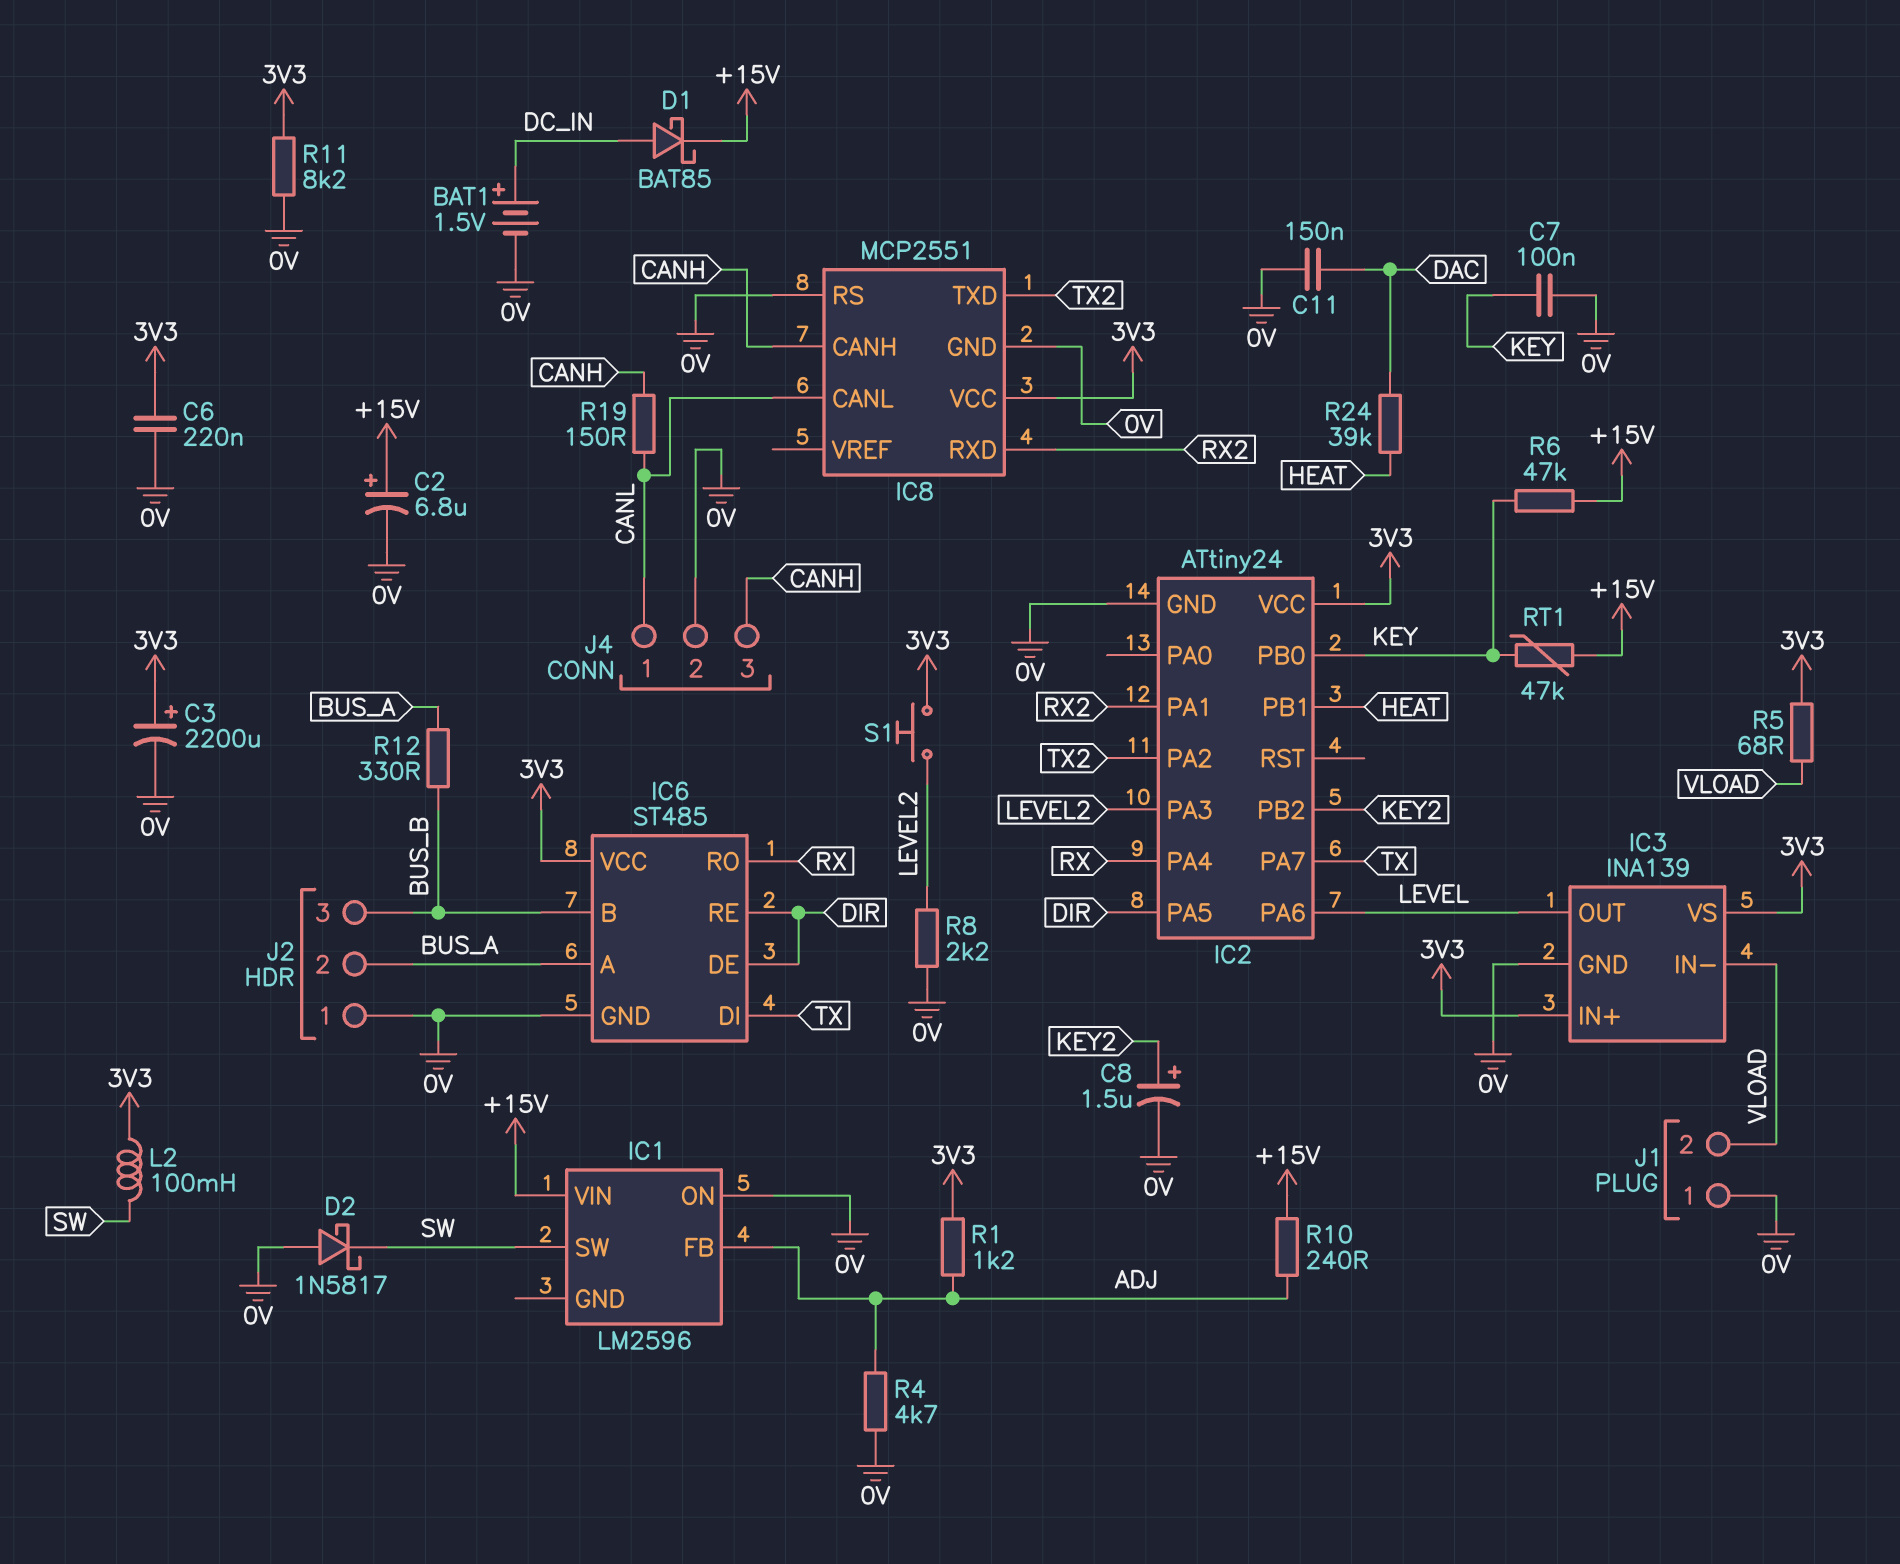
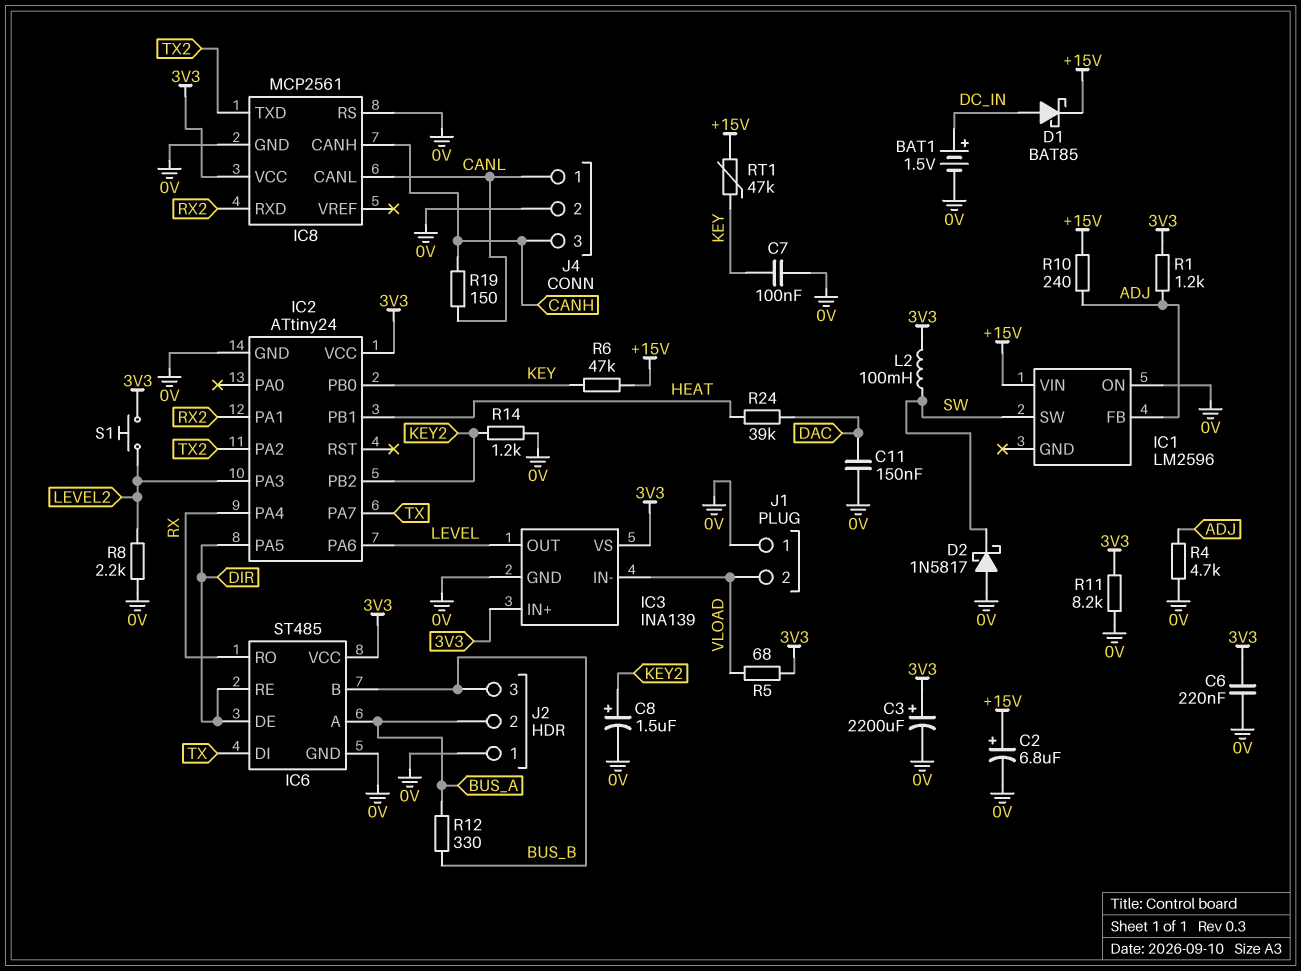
IC8: MCP2551 -> MCP2561
R14: none -> 1.2k (0V, KEY2)

